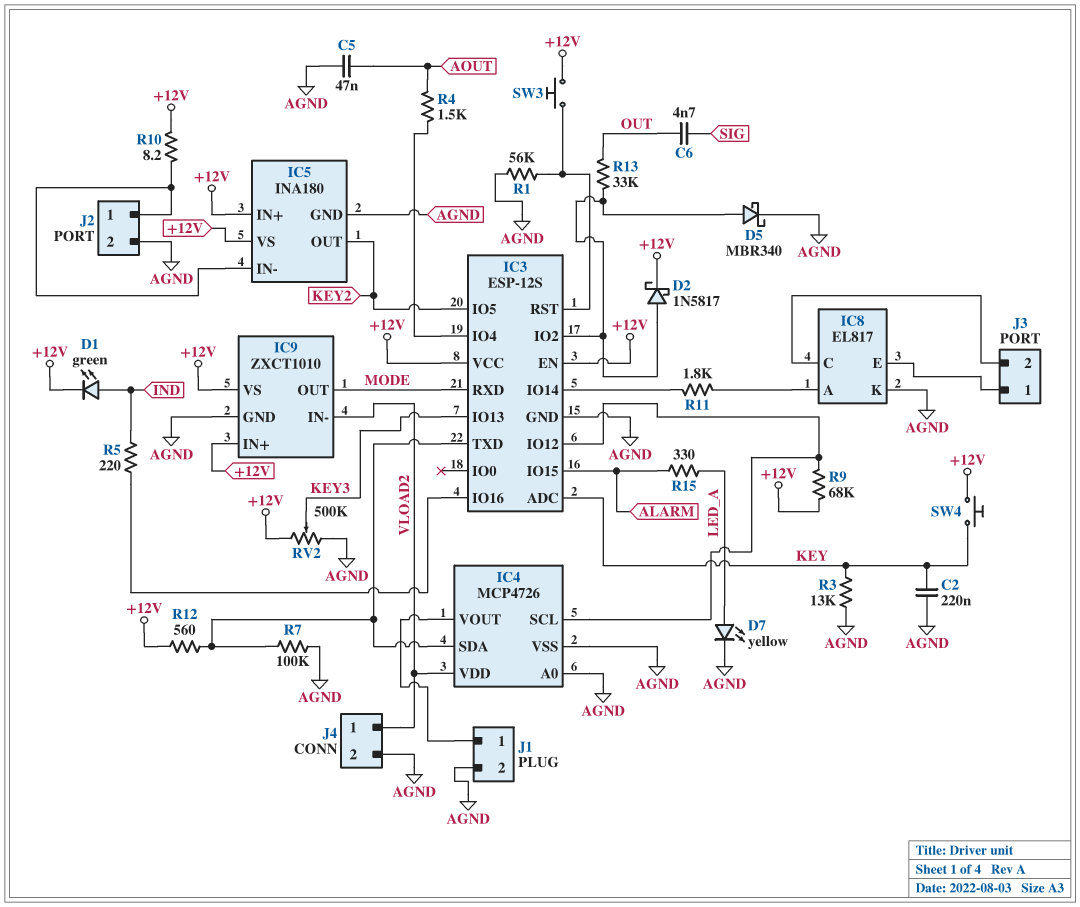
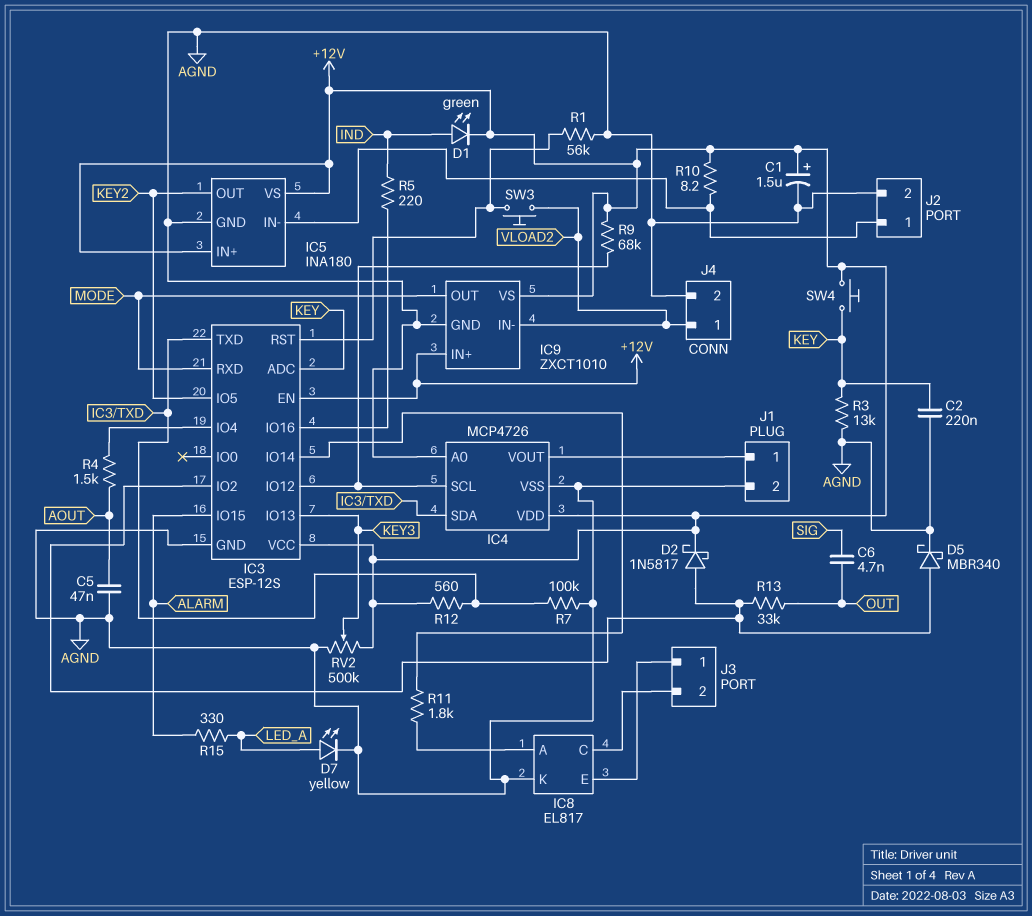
C1: none -> 1.5uF (plus +12V, minus AGND)
IC4 pin VDD: VLOAD2 -> +12V
SW3: button (+12V, IC3/RST) -> button (IC3/RST, VLOAD2)

